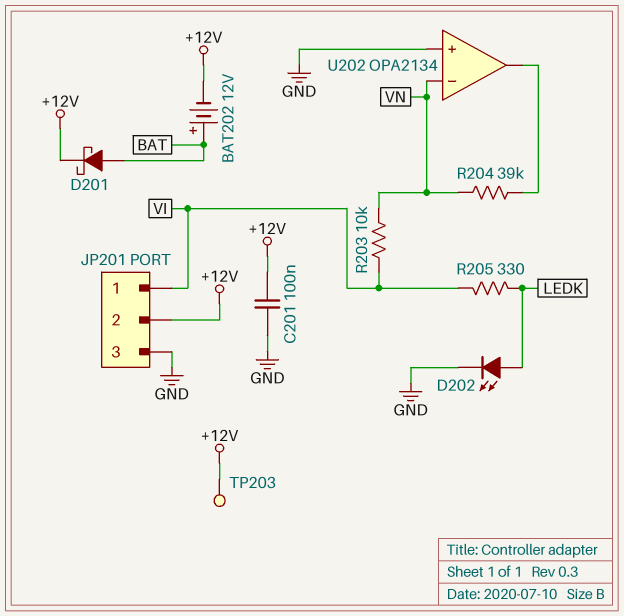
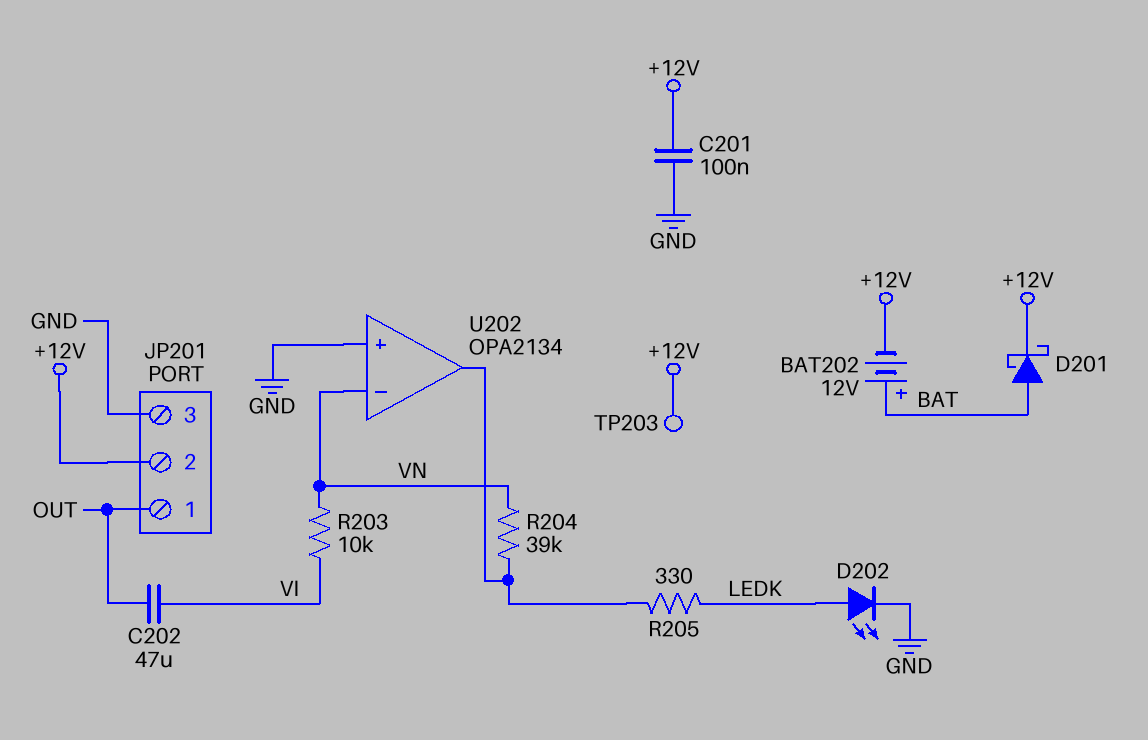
C202: none -> 47uF (OUT, VI)
JP201 pin 1: VI -> OUT
R205: 330 (LEDK, VI) -> 330 (LEDK, U202/out)

